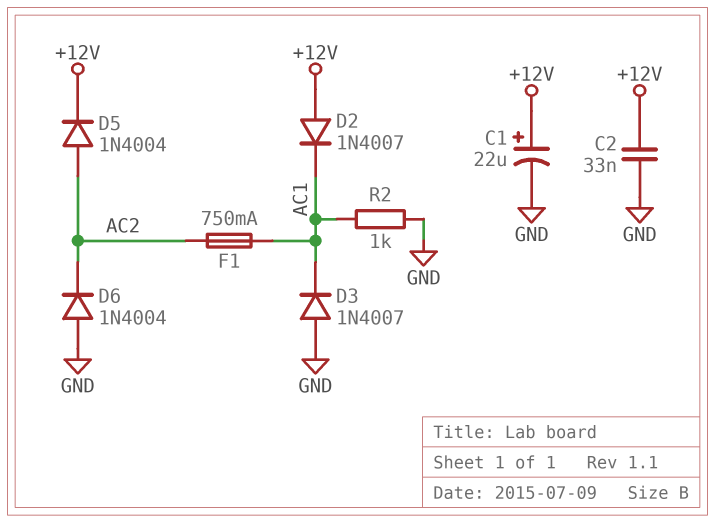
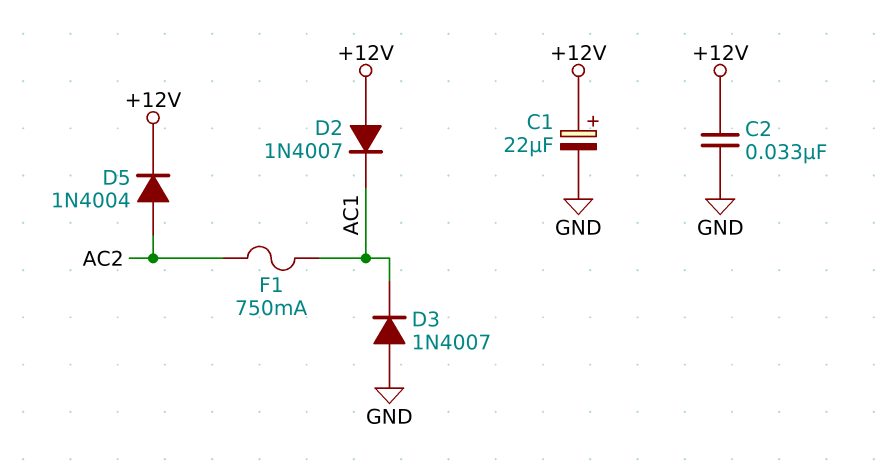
D6: diode 1N4004 (A GND, K AC2) -> none
R2: 1k (AC1, GND) -> none

